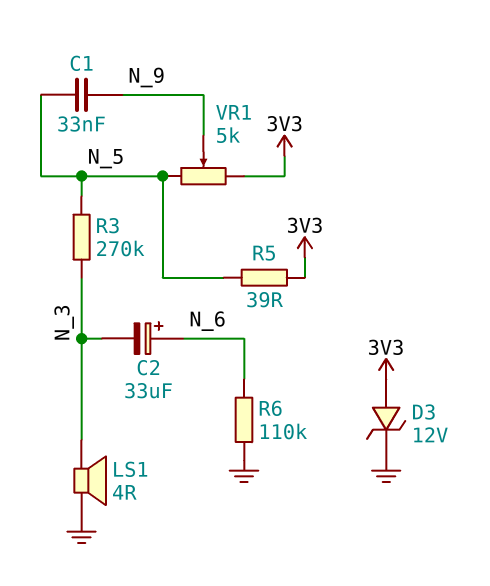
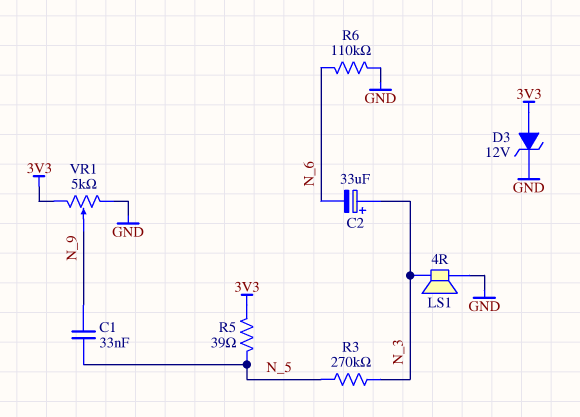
C2: 33uF (plus N_6, minus N_3) -> 33uF (plus N_3, minus N_6)
VR1: 5k (3V3, N_5, wiper N_9) -> 5k (3V3, GND, wiper N_9)

